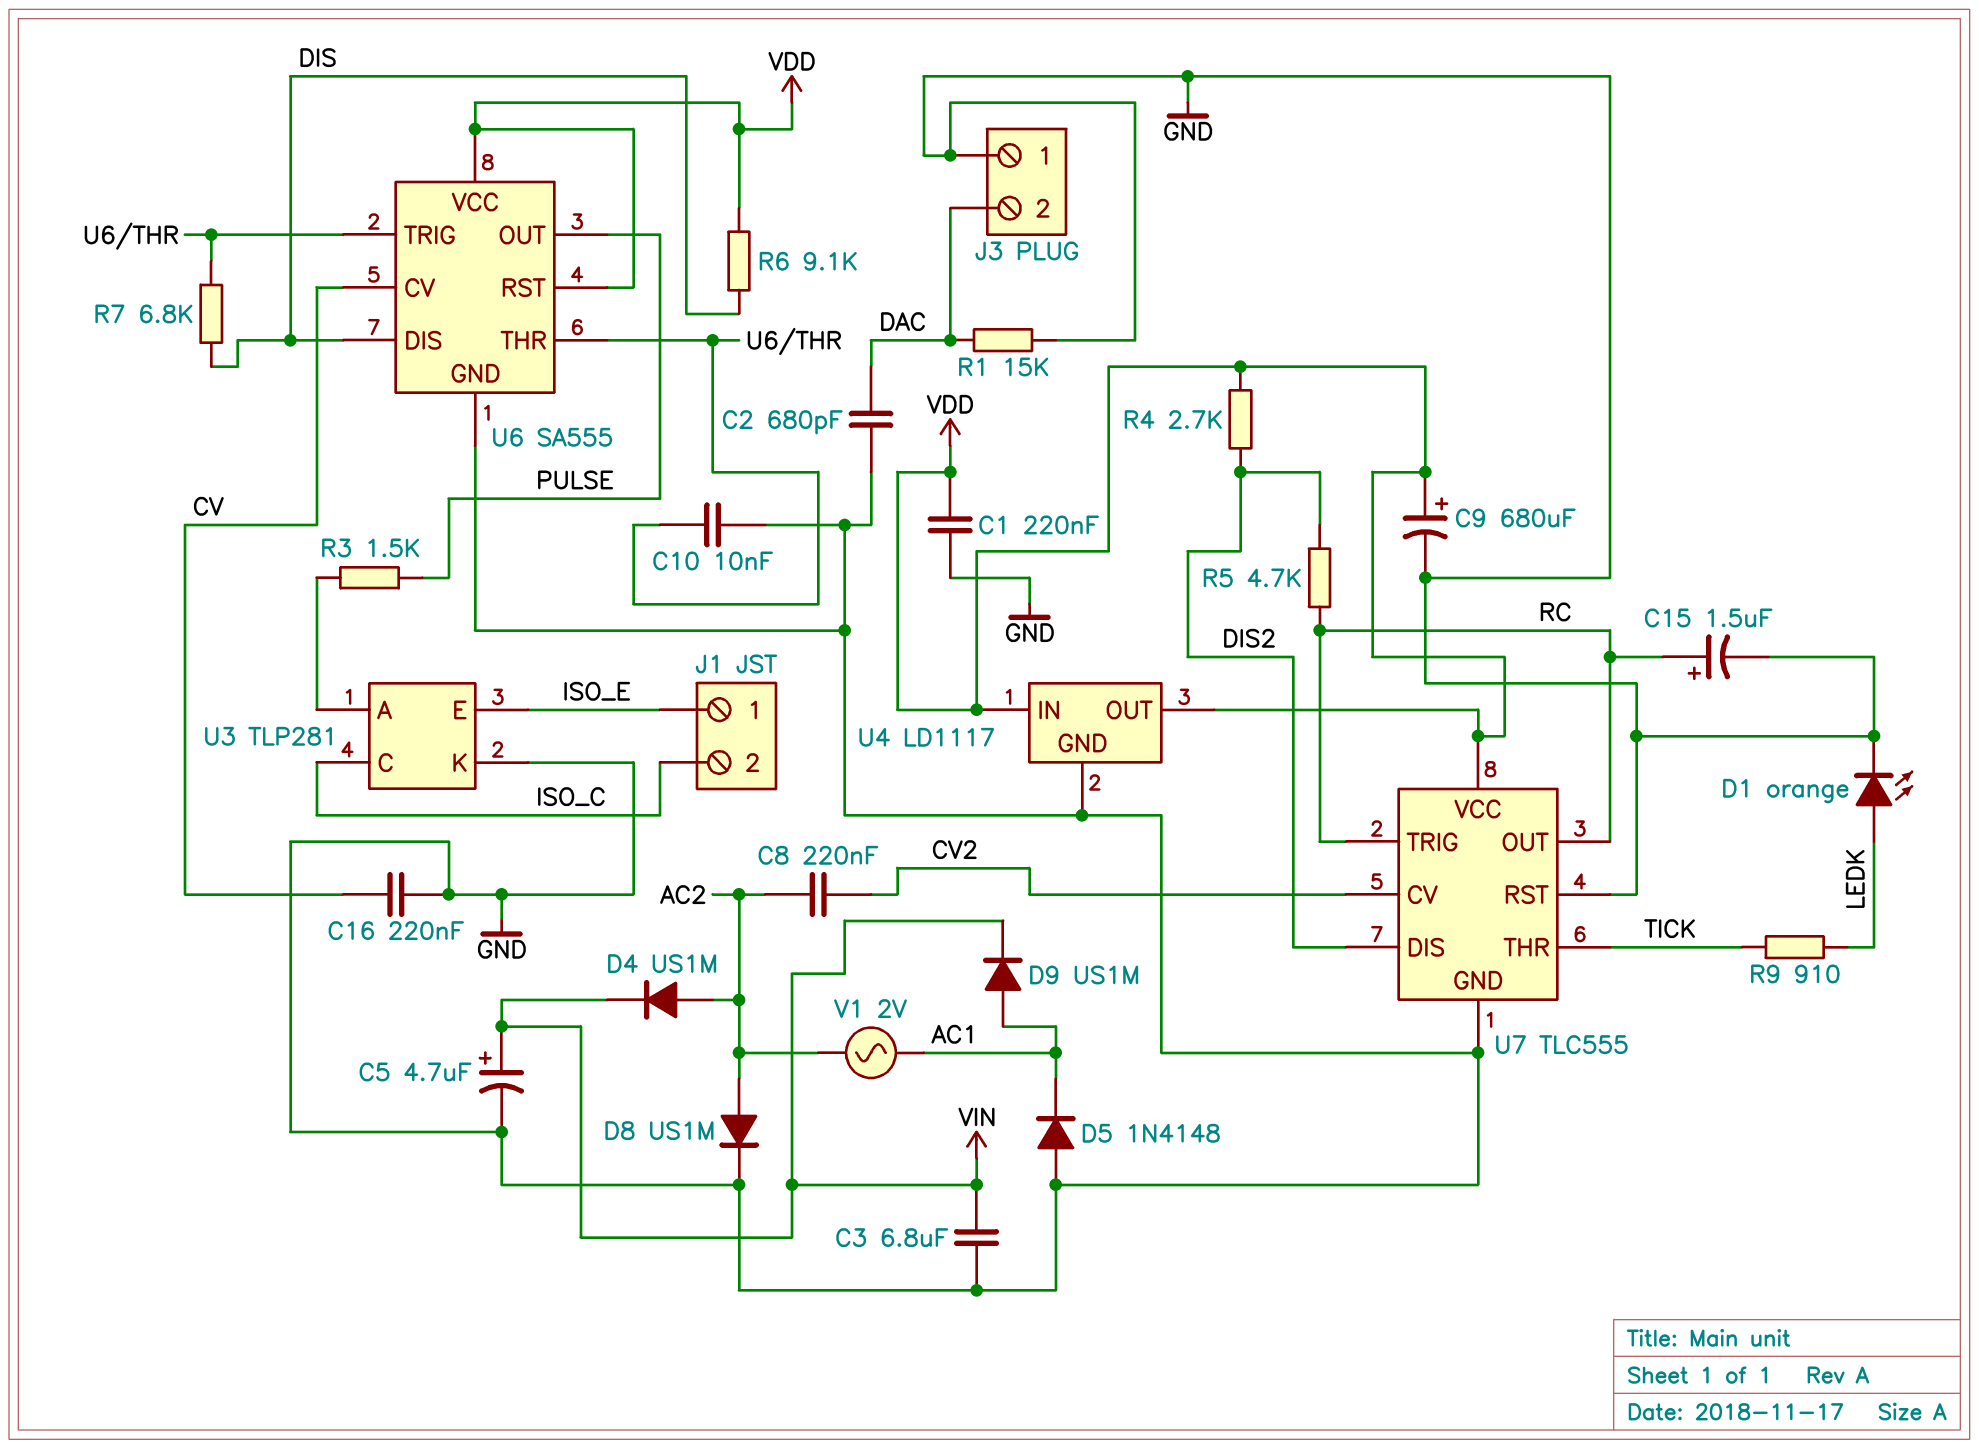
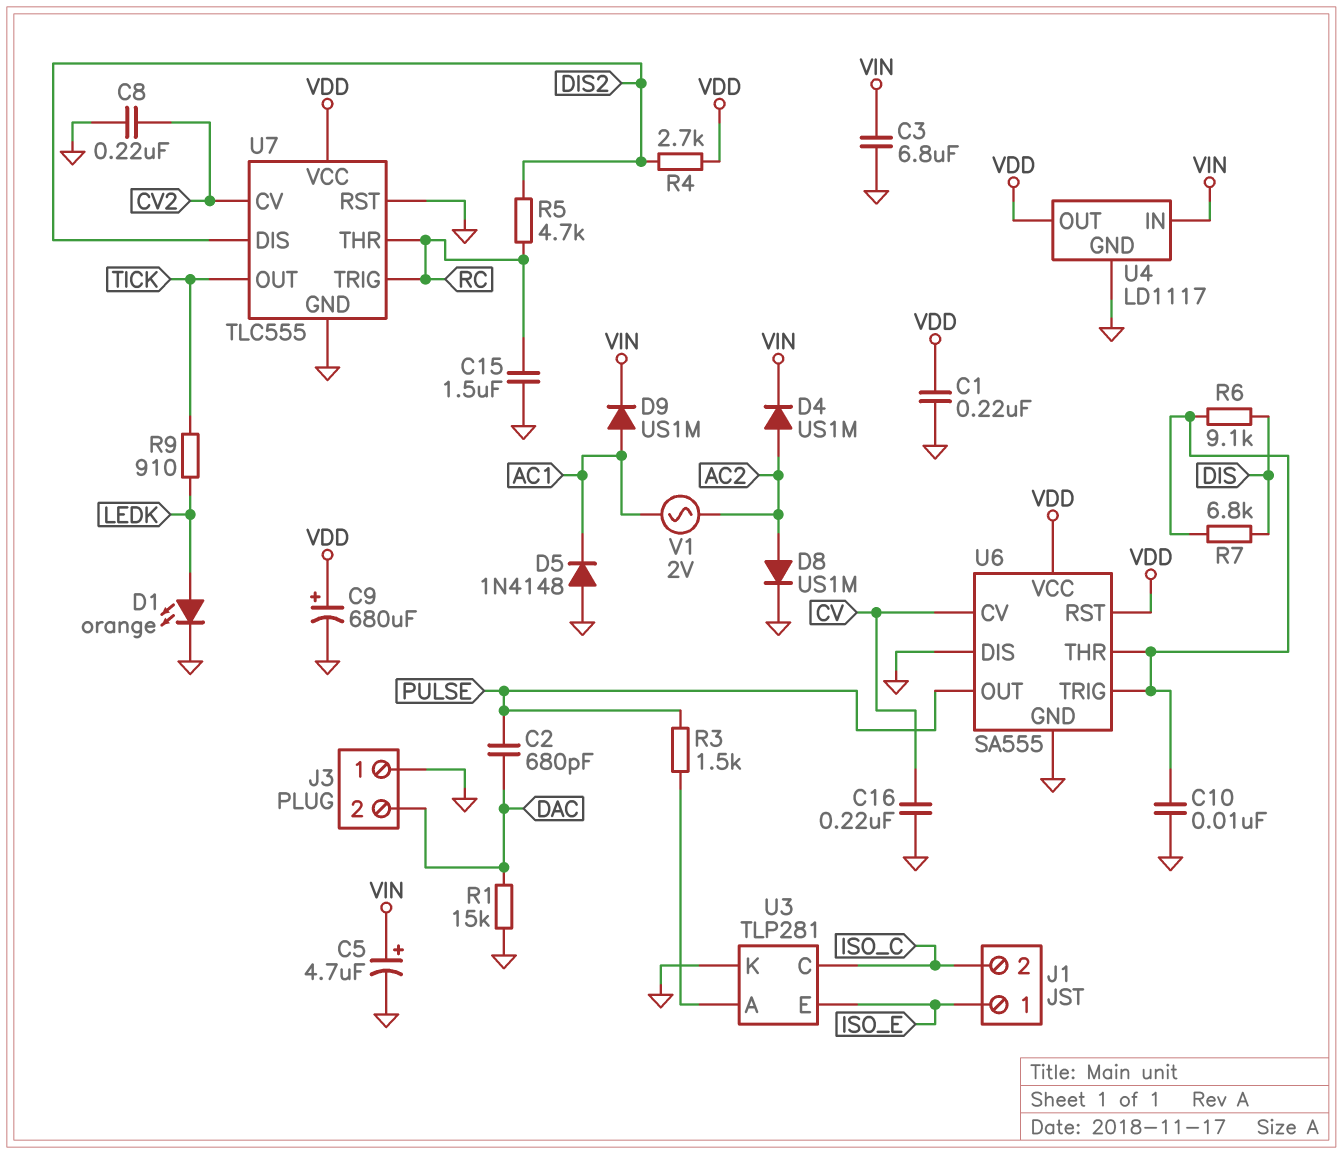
C2: 680pF (DAC, GND) -> 680pF (DAC, PULSE)
C8: 220nF (AC2, CV2) -> 220nF (CV2, GND)
C15: 1.5uF (plus RC, minus GND) -> 1.5uF (GND, RC)
R6: 9.1k (DIS, VDD) -> 9.1k (DIS, U6/THR)
U4 pin IN: VDD -> VIN
U6 pin DIS: DIS -> GND
U7 pin OUT: RC -> TICK
U7 pin THR: TICK -> RC

